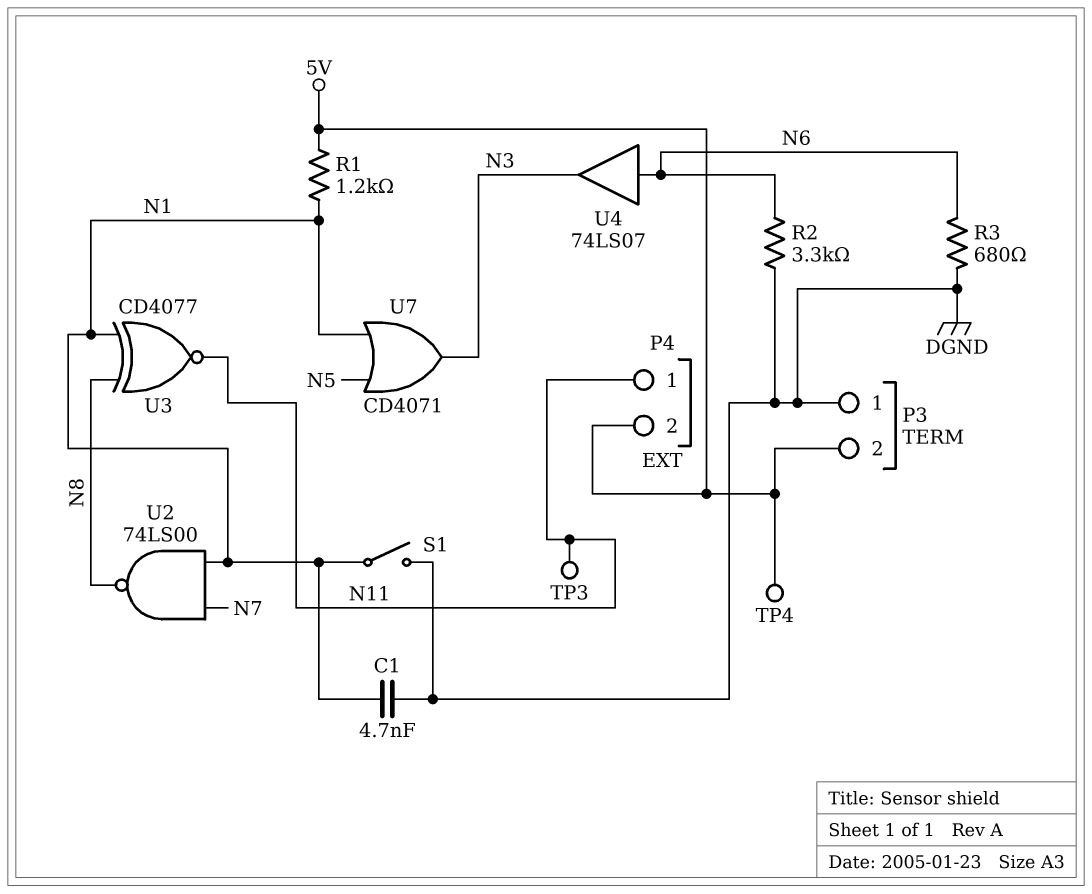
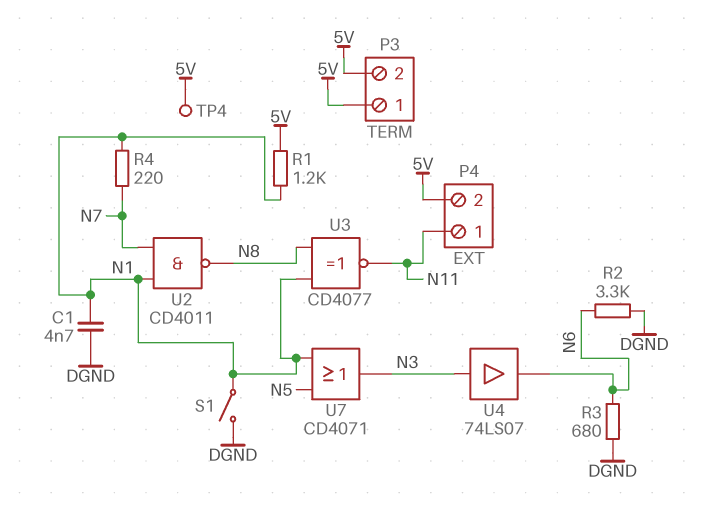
P3 pin 1: DGND -> 5V
R4: none -> 220 (N1, N7)
TP3: test point (N11) -> none
U2: NAND 74LS00 (in N1, in N7, out N8) -> NAND CD4011 (in N1, in N7, out N8)
U4: buffer 74LS07 (in N6, out N3) -> buffer 74LS07 (in N3, out N6)

